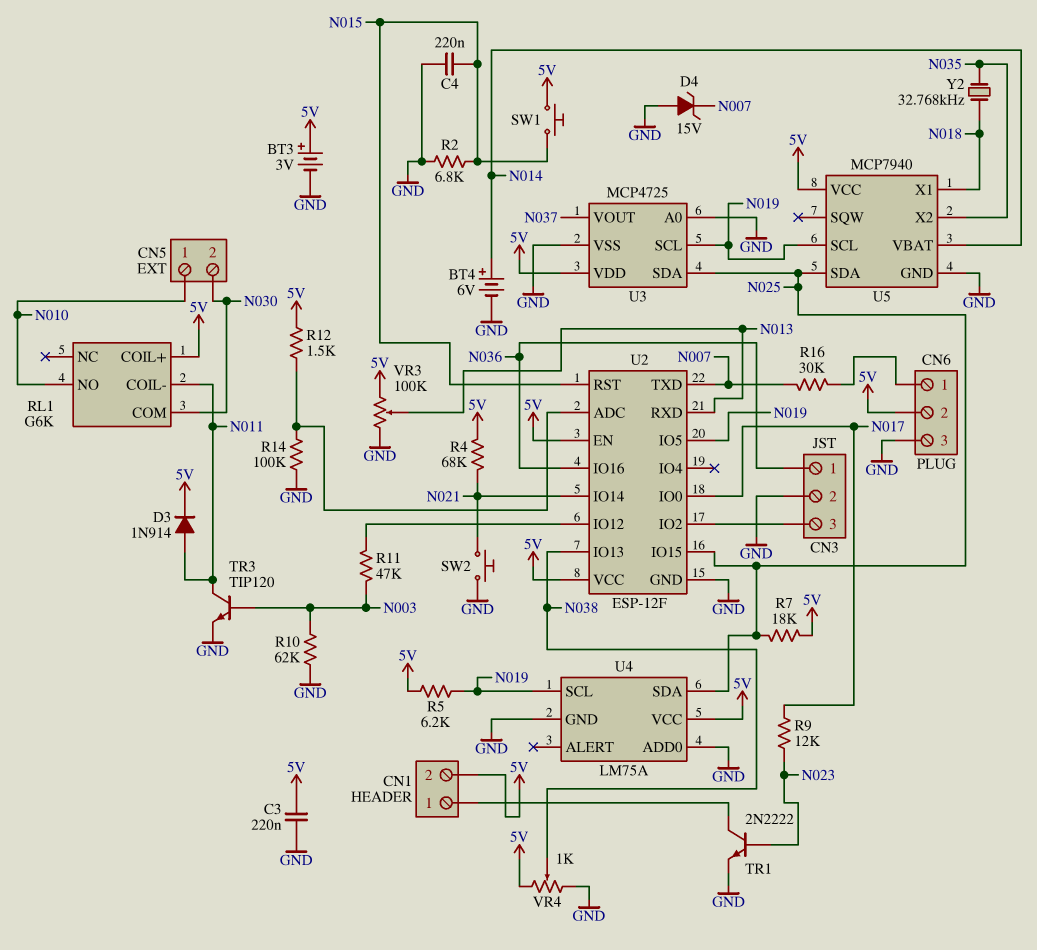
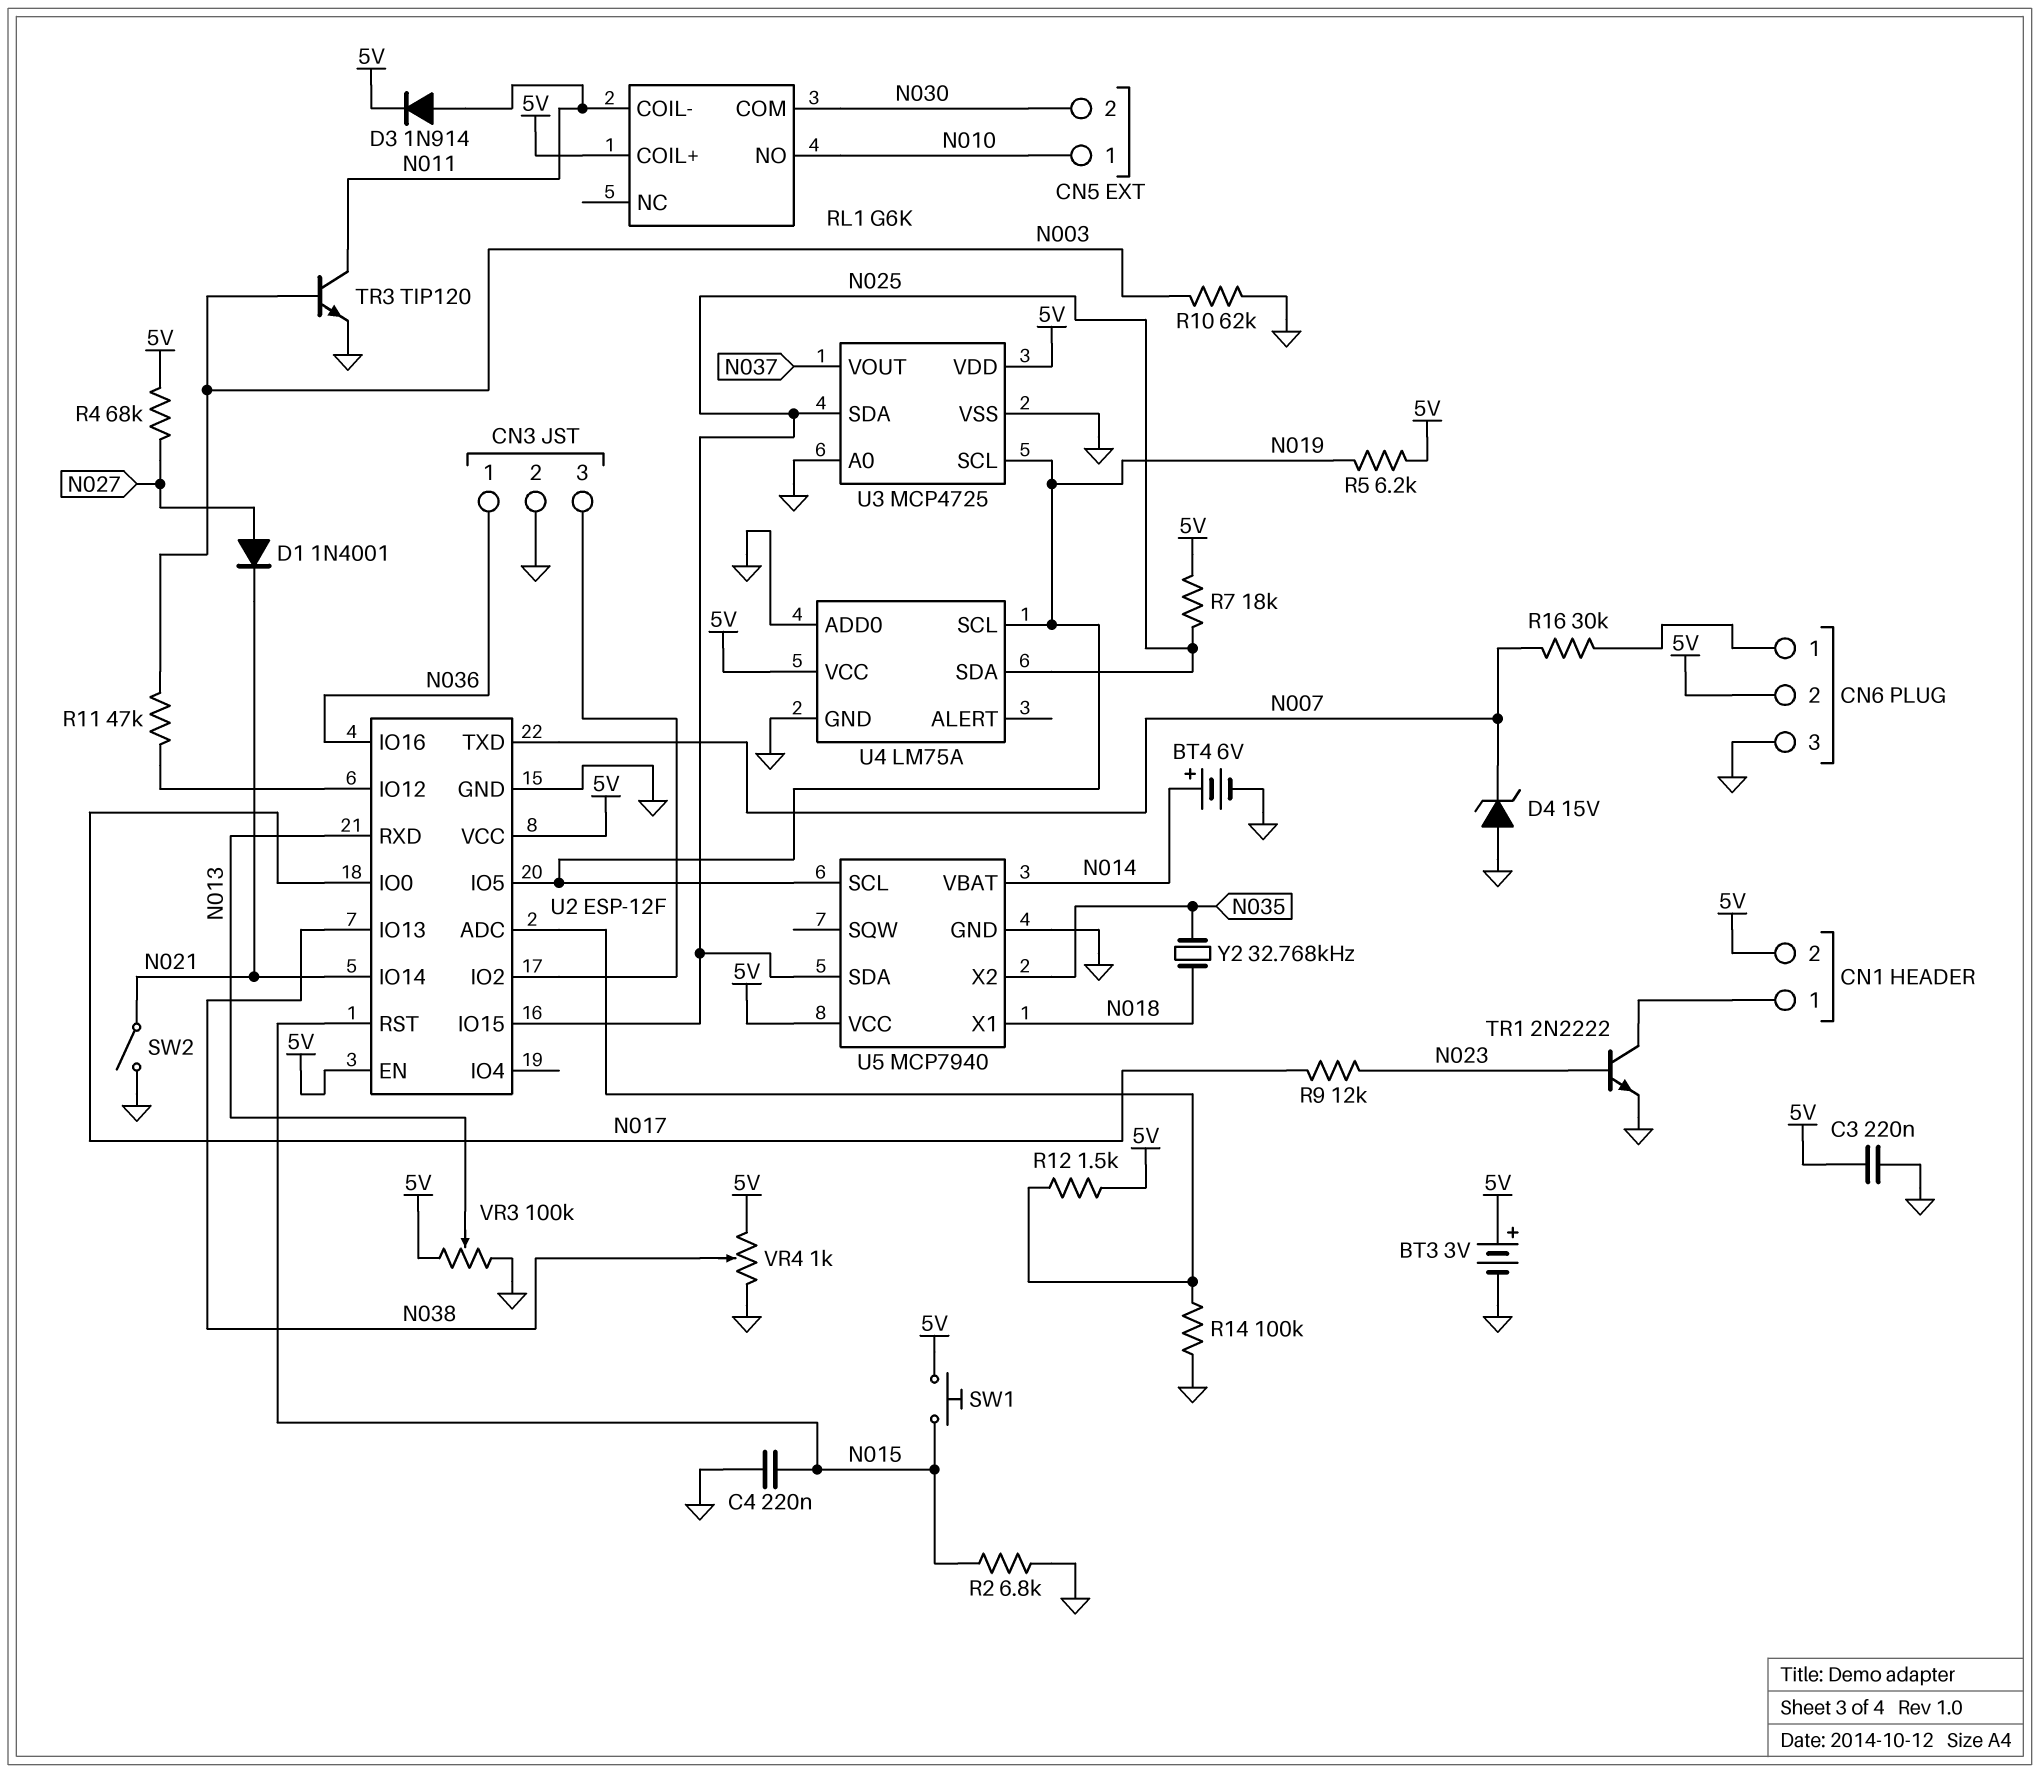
D1: none -> diode 1N4001 (A N027, K N021)
R4: 68k (5V, N021) -> 68k (5V, N027)
SW2: button (GND, N021) -> switch (GND, N021)

